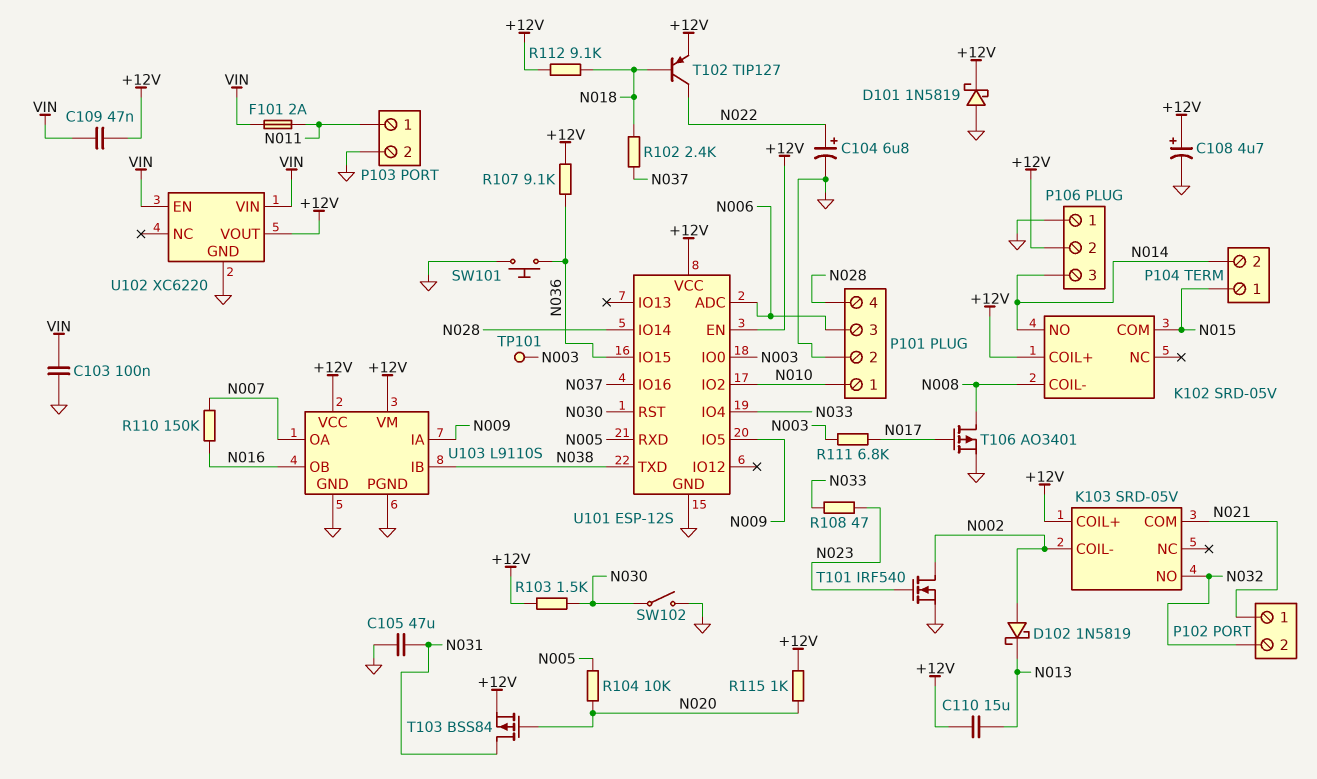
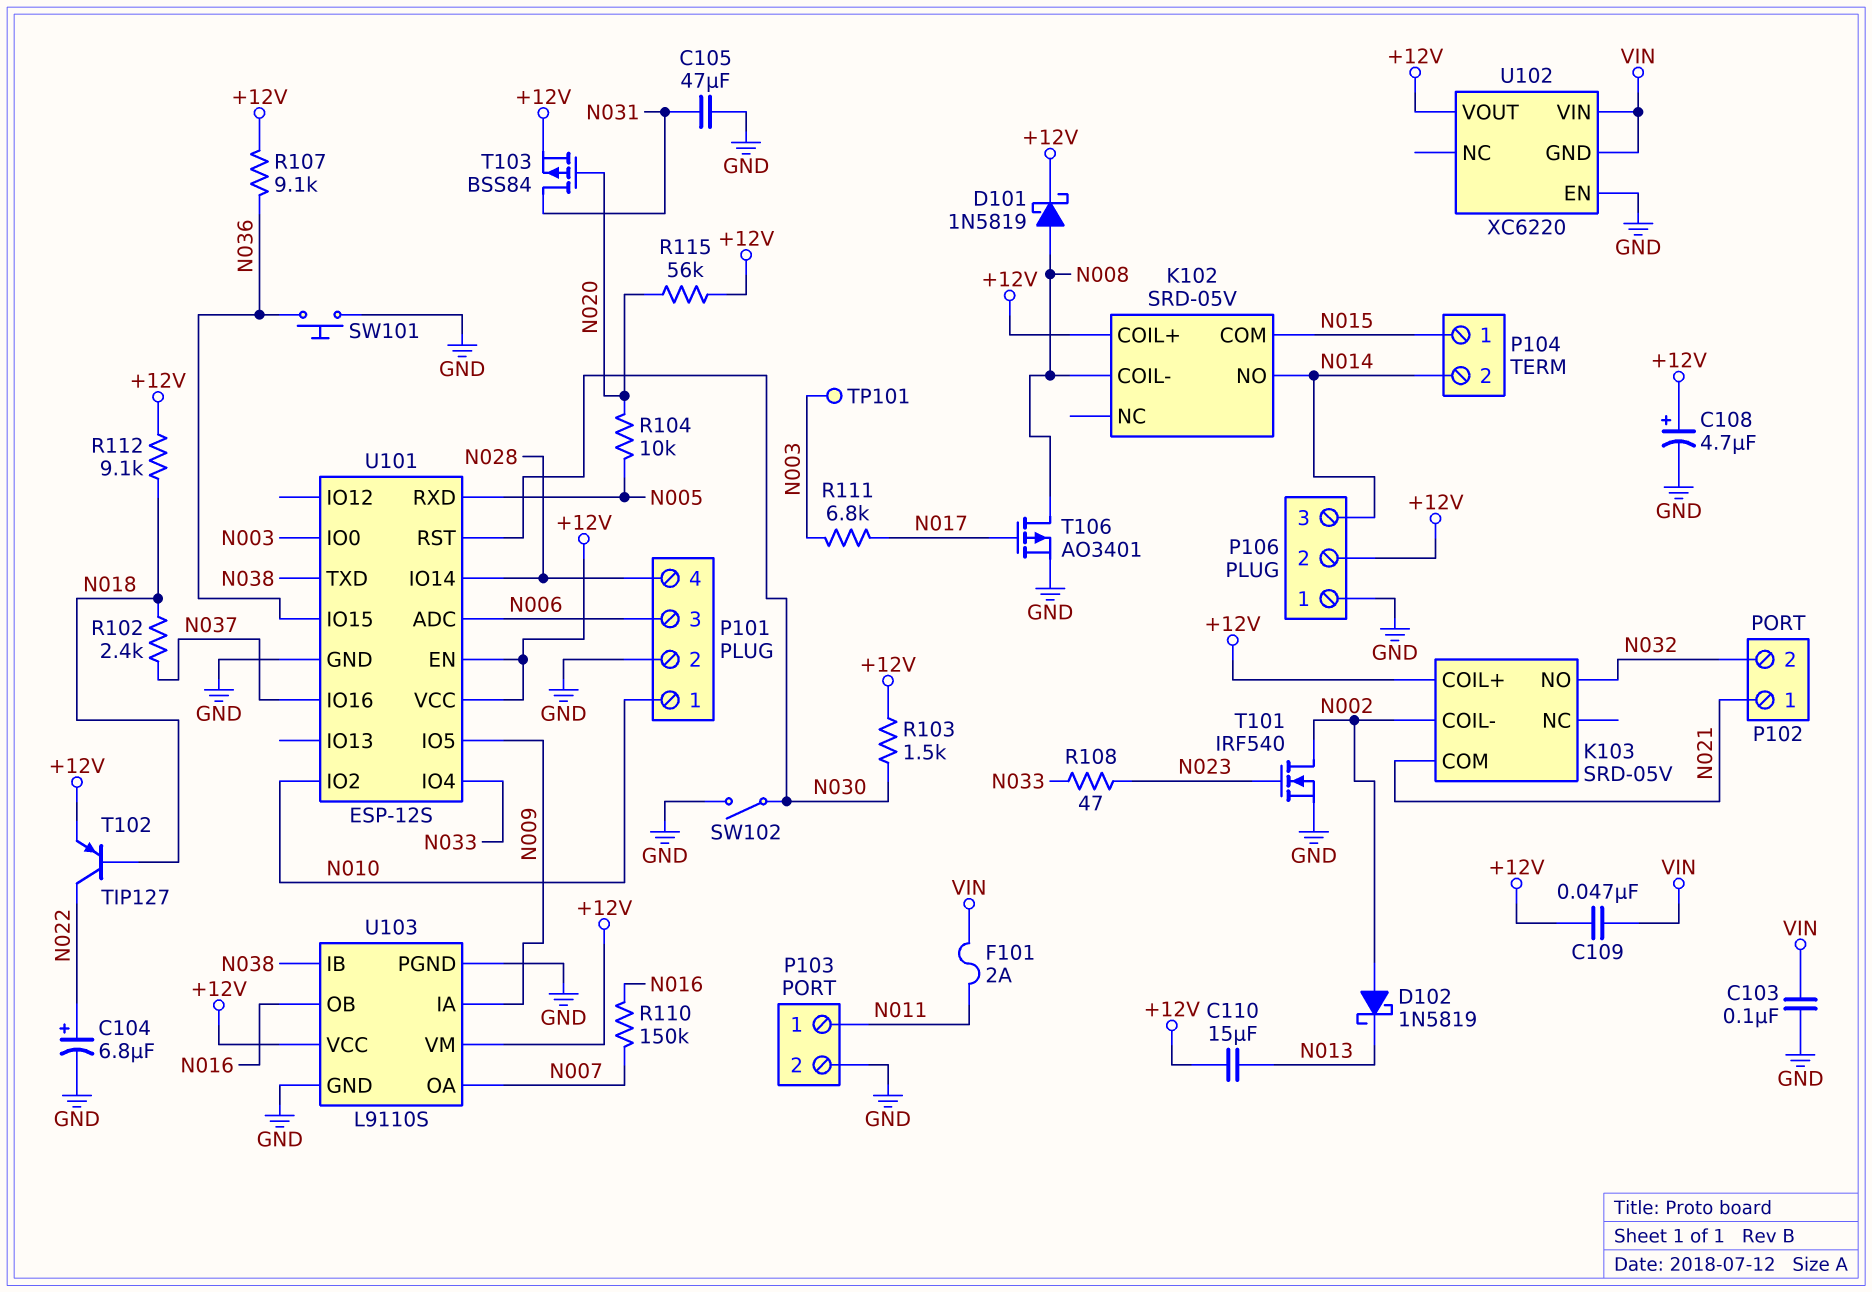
D101: schottky 1N5819 (A GND, K +12V) -> schottky 1N5819 (A N008, K +12V)
R115: 1k (+12V, N020) -> 56k (+12V, N020)
U102 pin EN: VIN -> GND
U102 pin GND: GND -> VIN

